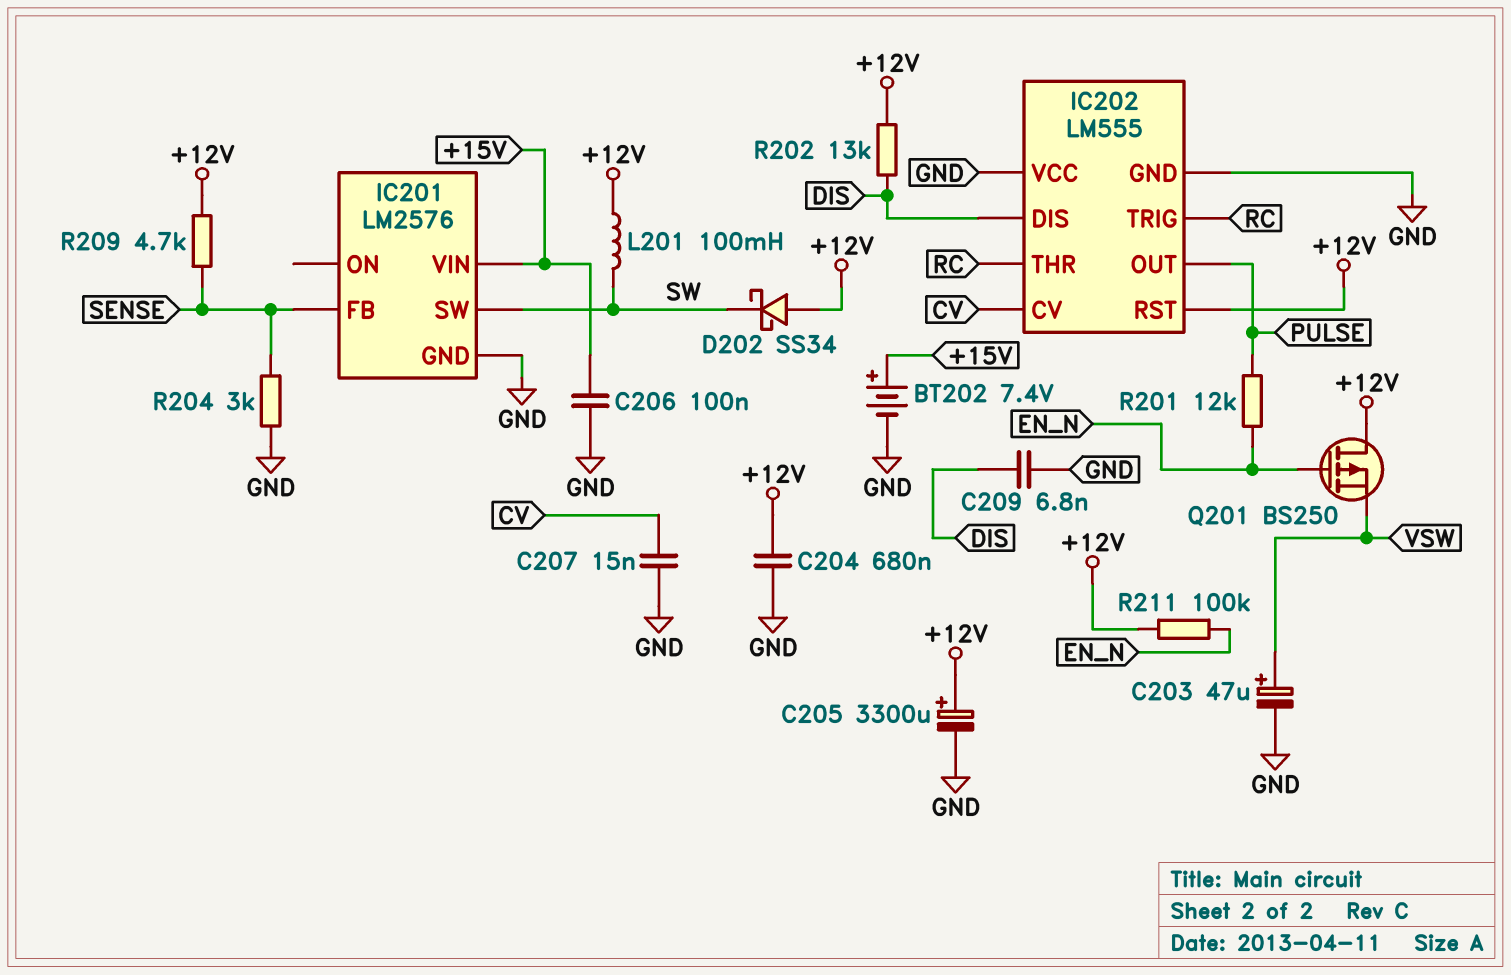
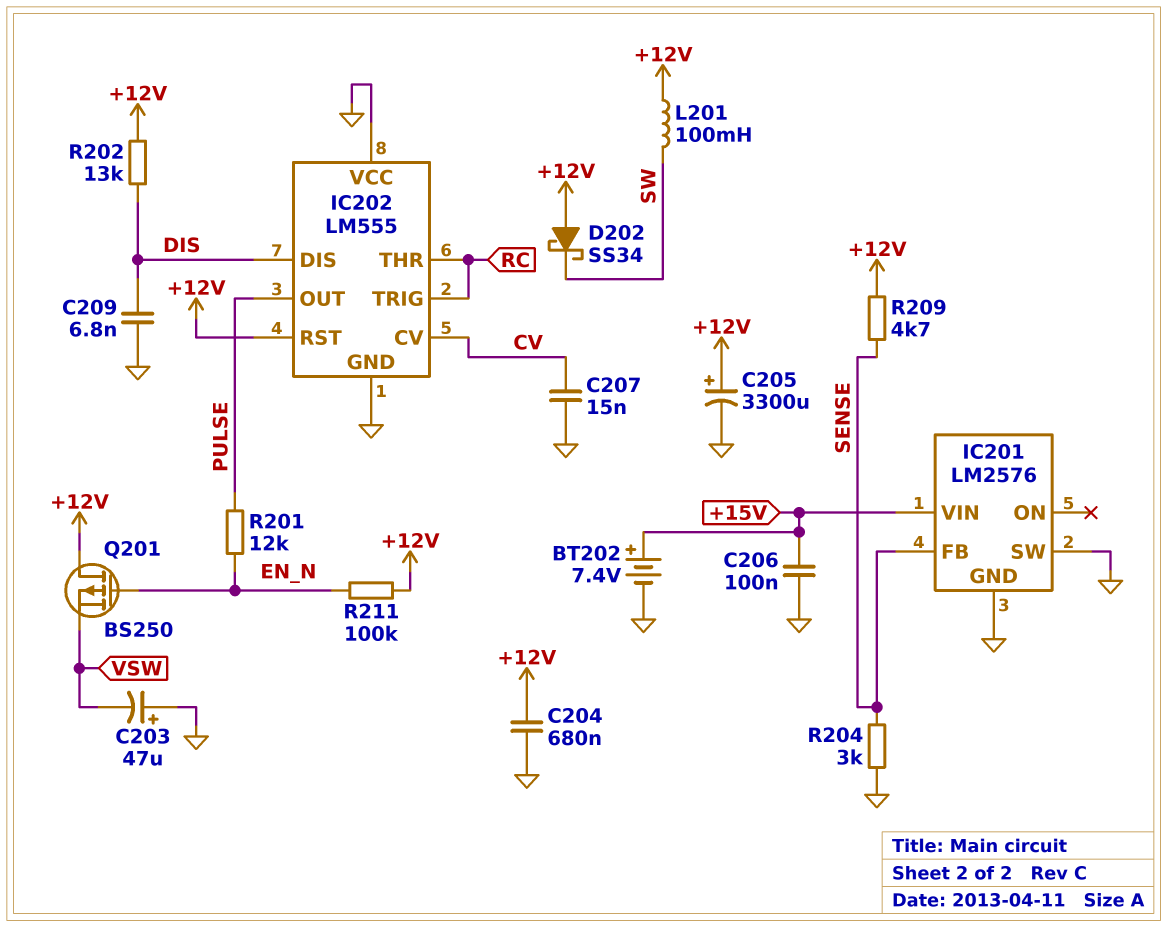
C203: 47uF (plus VSW, minus GND) -> 47uF (plus GND, minus VSW)
IC201 pin SW: SW -> GND

